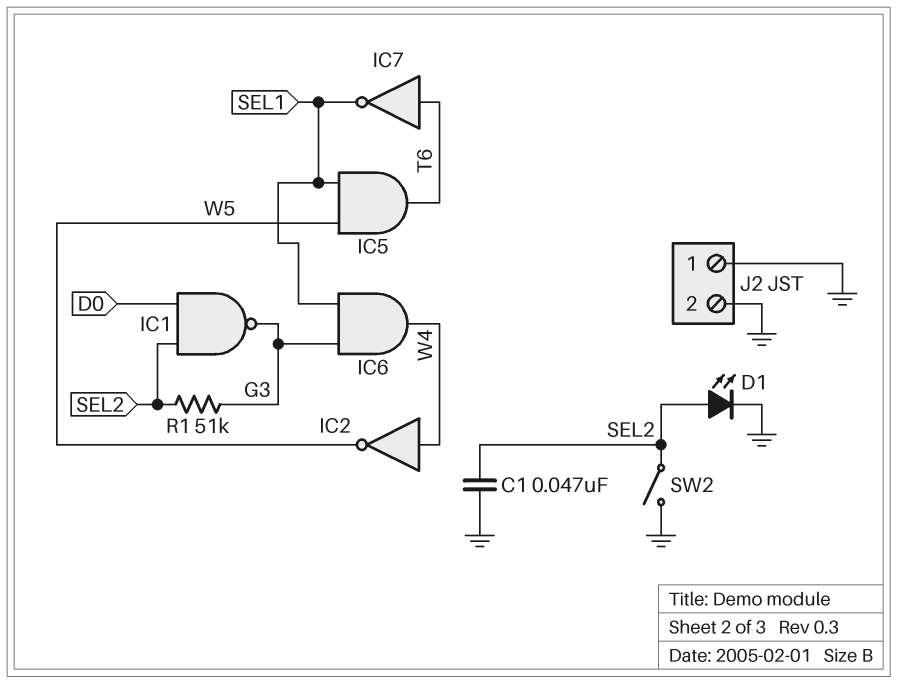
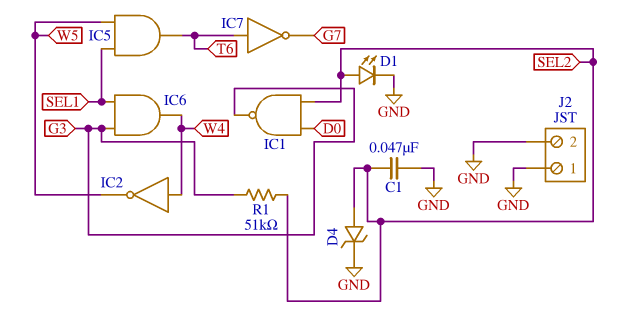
D4: none -> zener (A SEL2, K GND)
IC7: NOT (in T6, out SEL1) -> NOT (in T6, out G7)
SW2: switch (GND, SEL2) -> none

